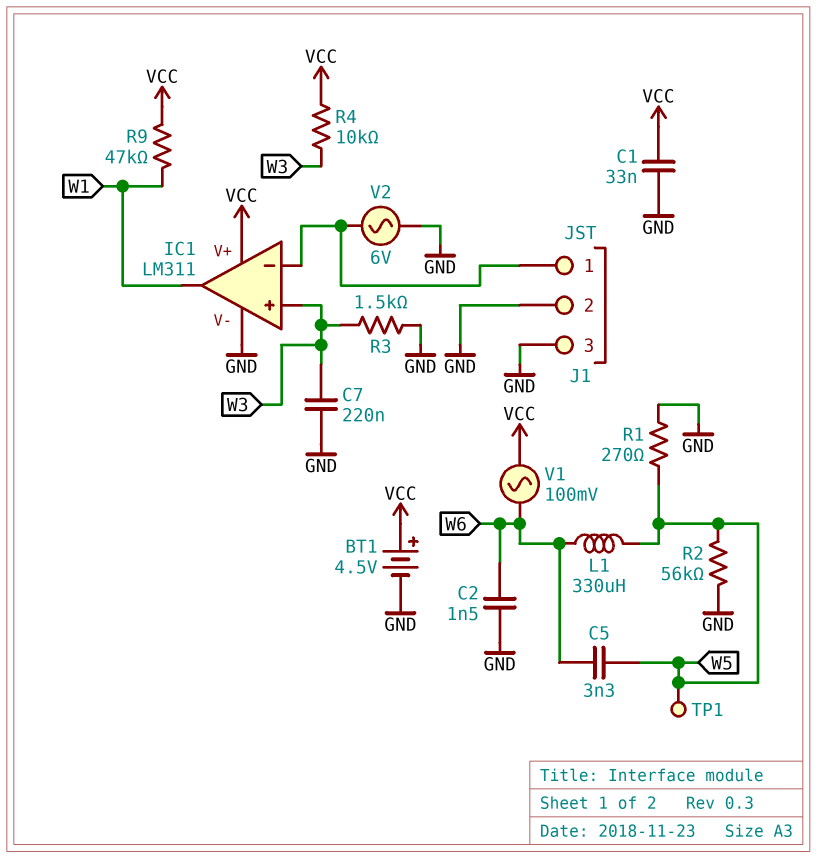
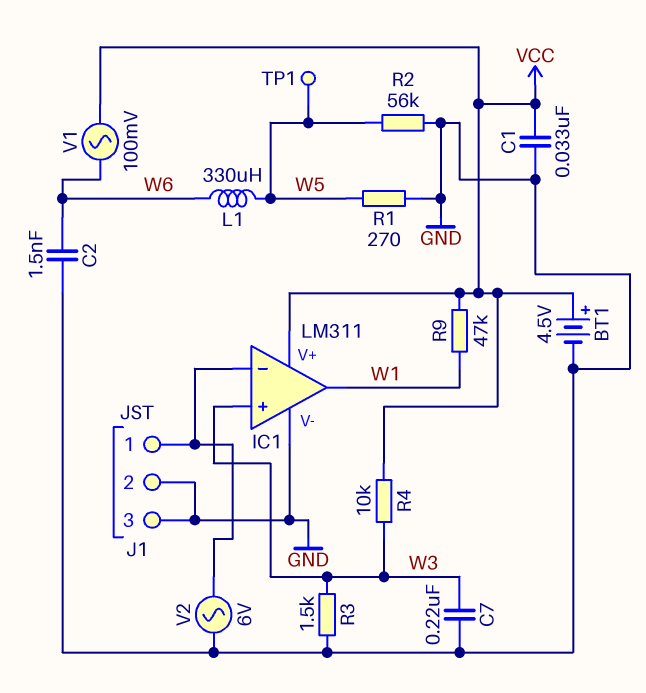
C5: 3.3nF (W5, W6) -> none

